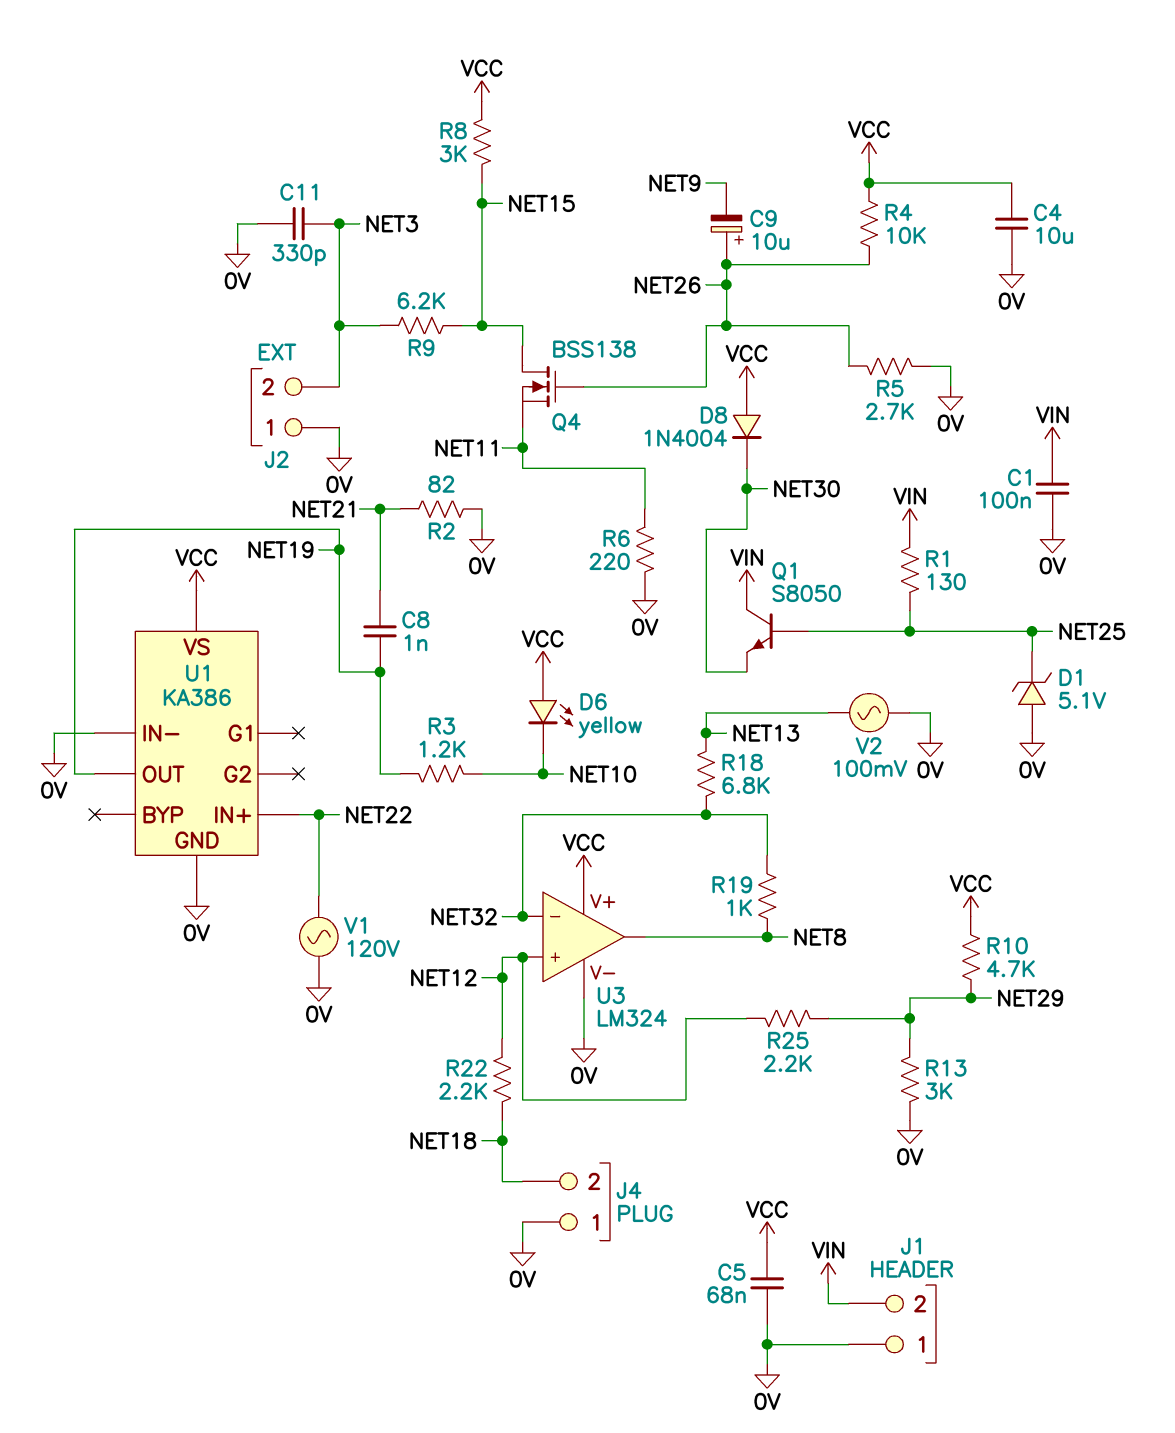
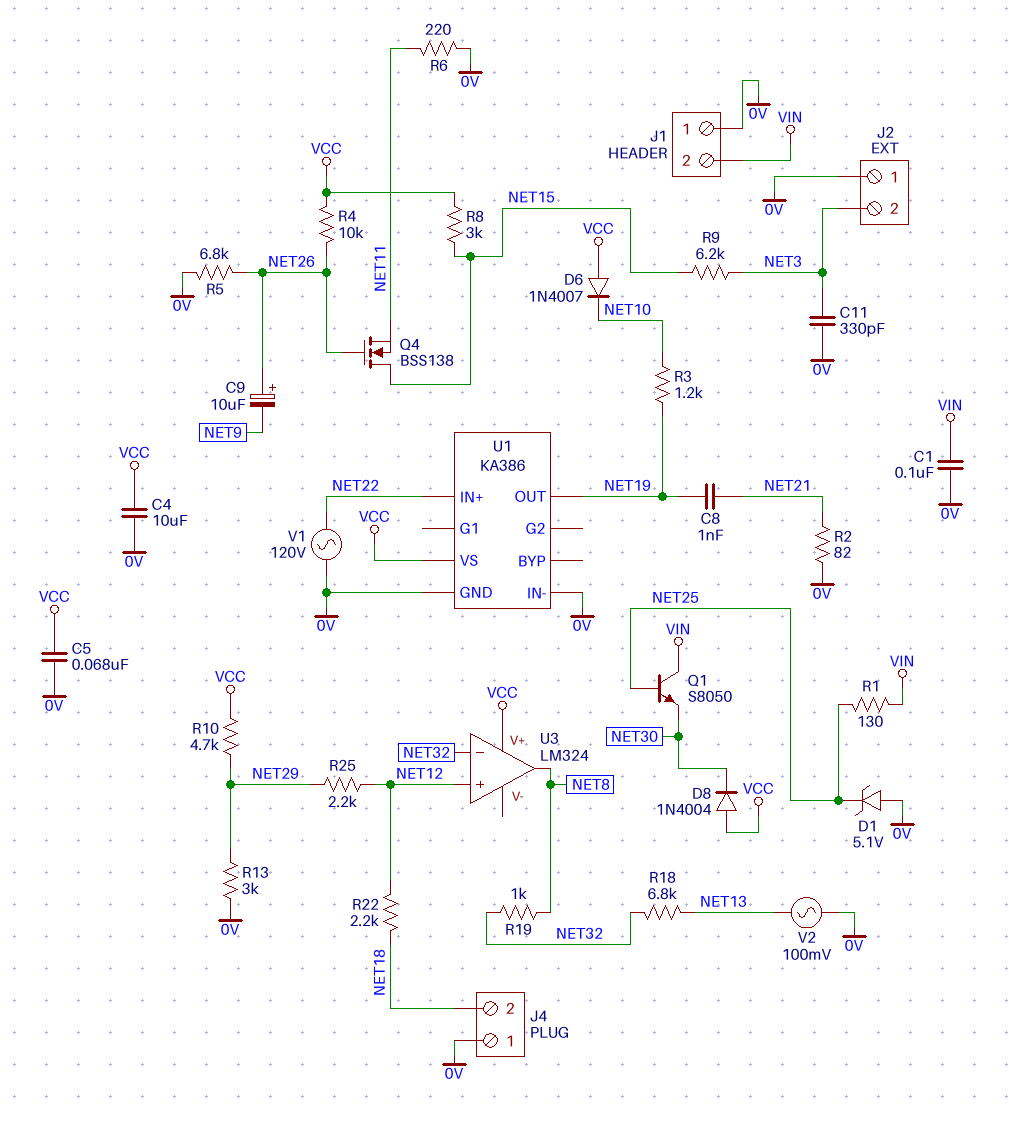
D6: LED yellow (A VCC, K NET10) -> diode 1N4007 (A VCC, K NET10)
R5: 2.7k (0V, NET26) -> 6.8k (0V, NET26)
U3 pin V-: 0V -> none

